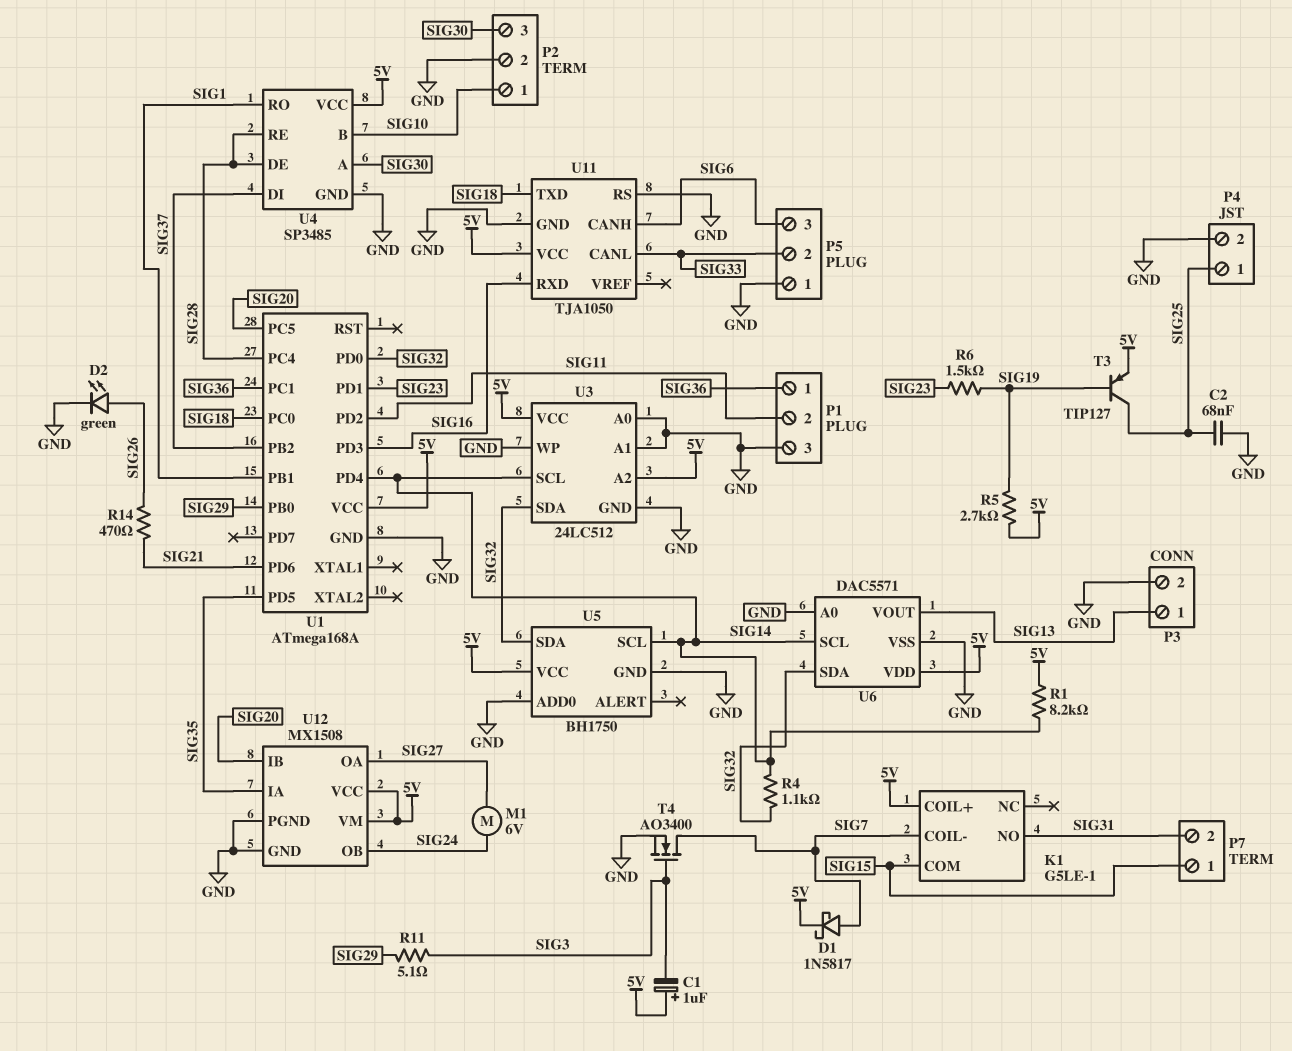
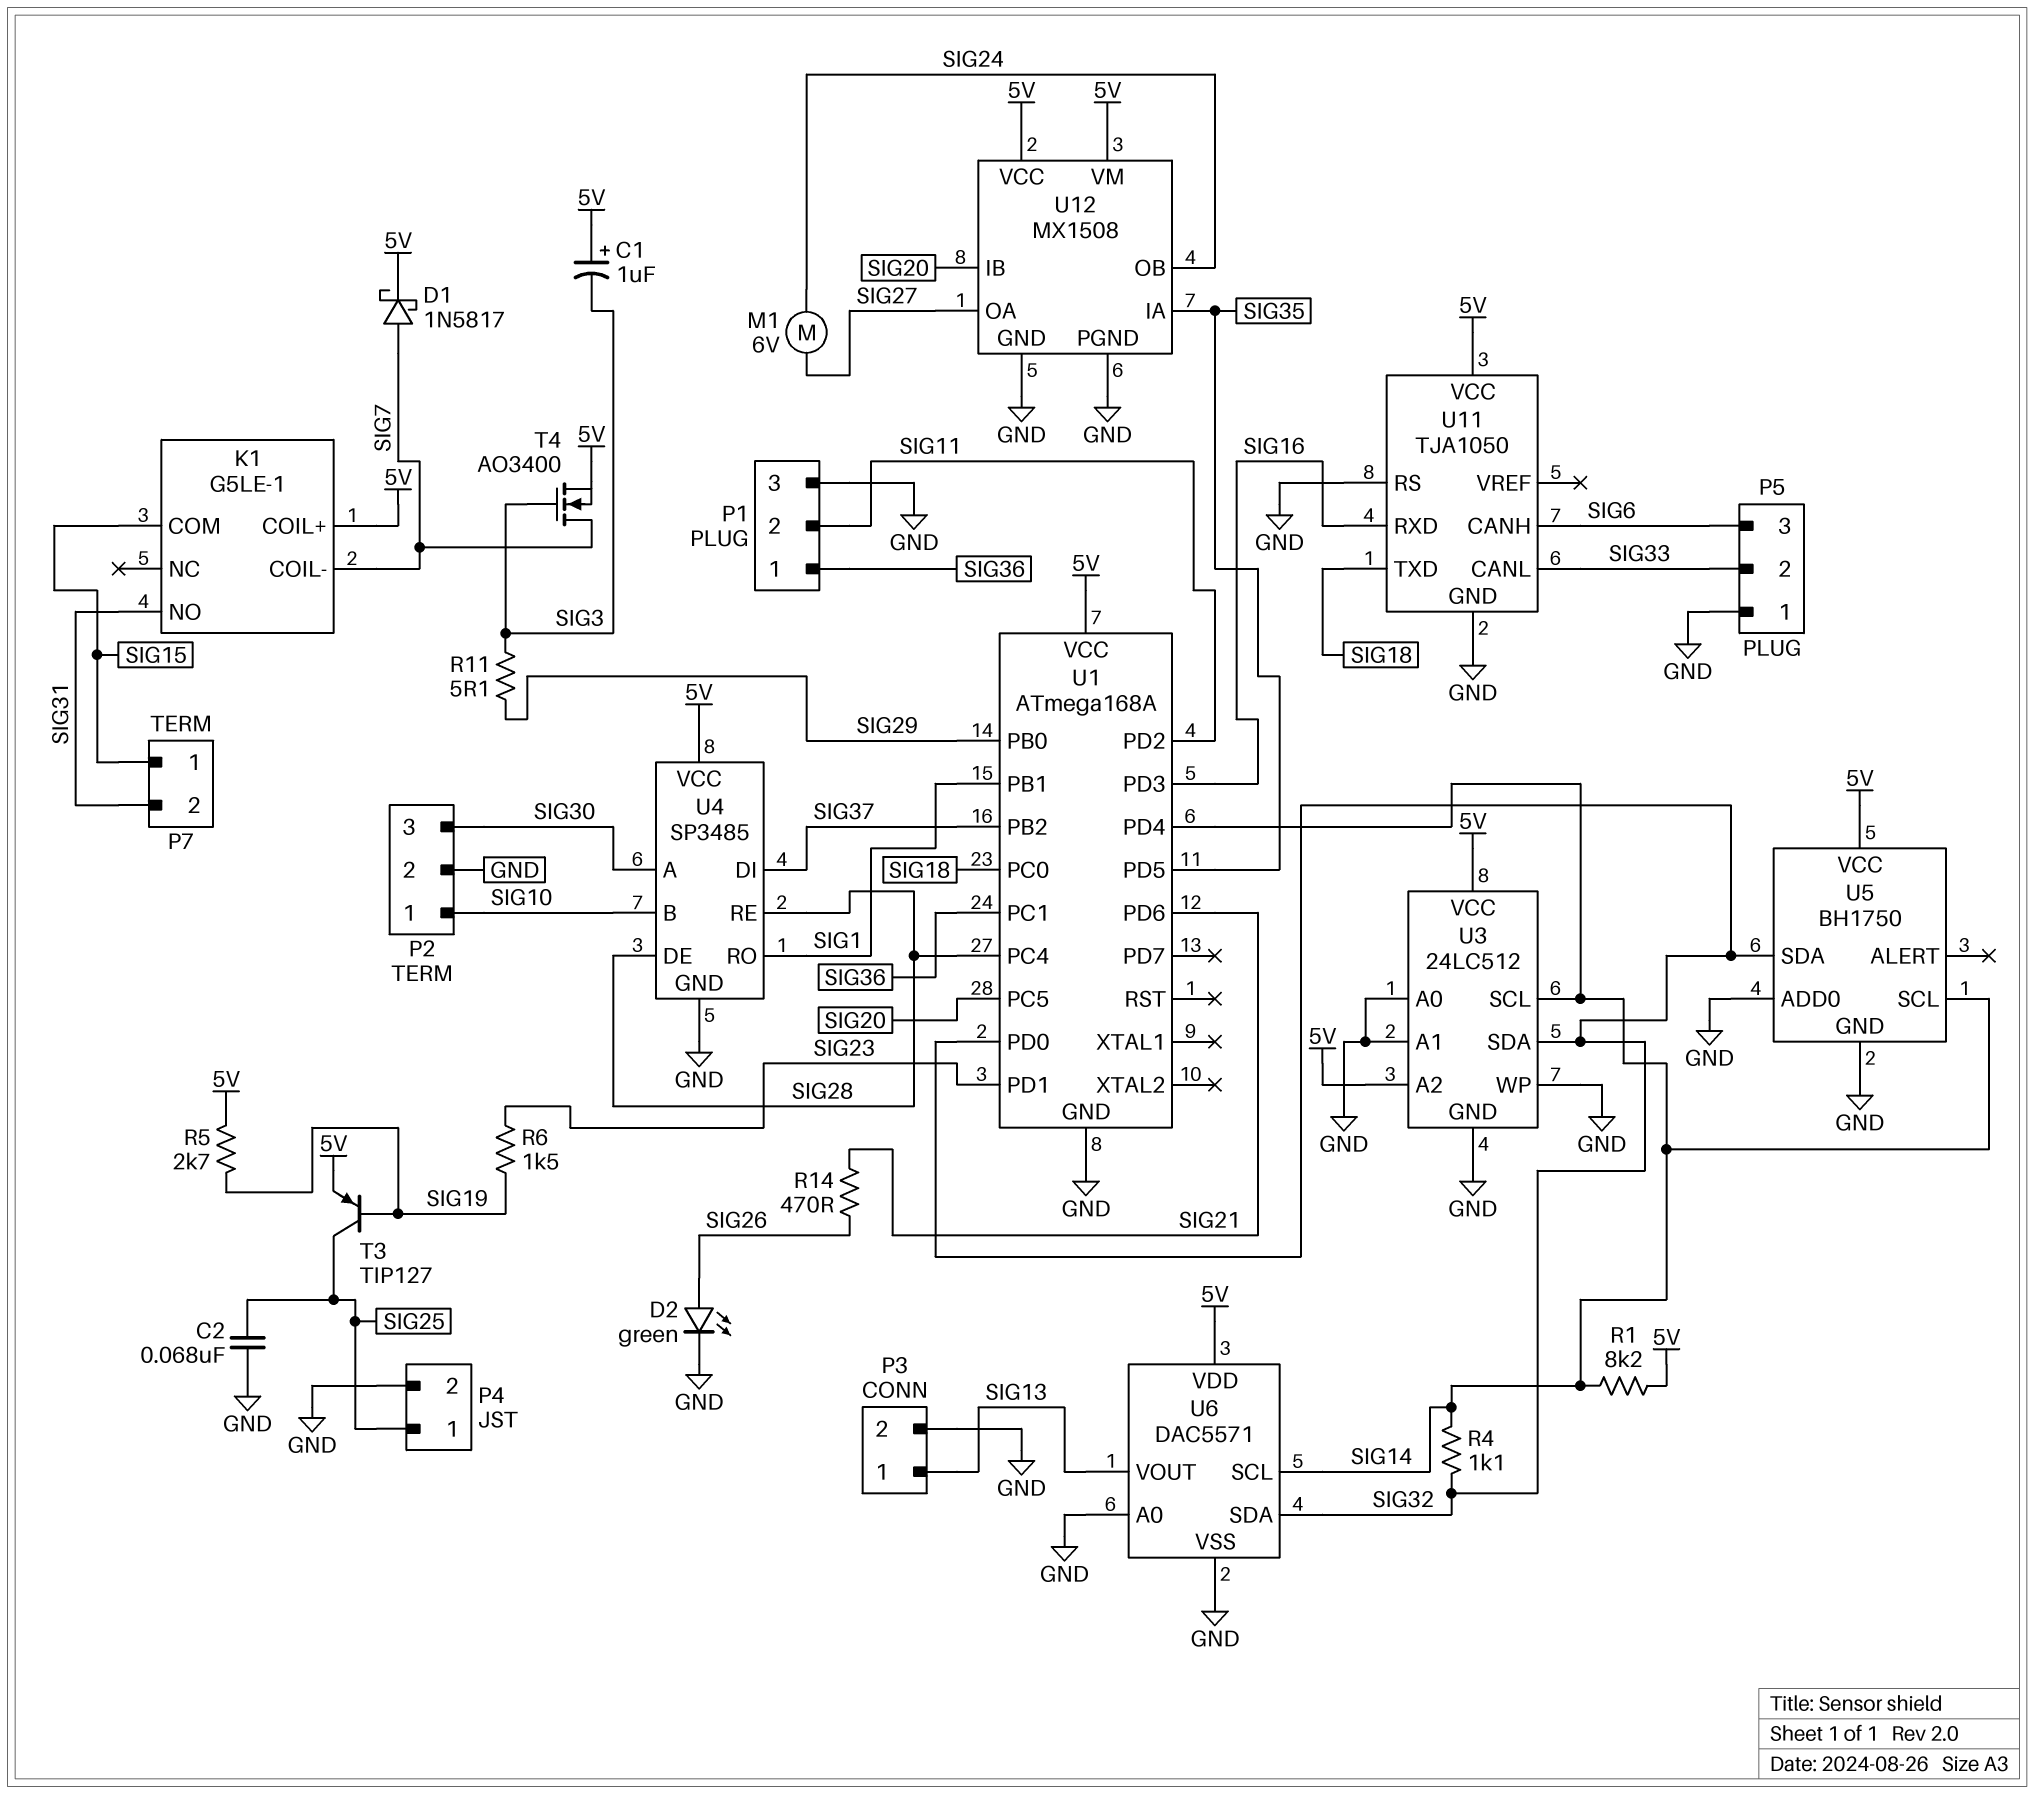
T4: NMOS AO3400 (G SIG3, D SIG7, S GND) -> NMOS AO3400 (G SIG3, D SIG7, S 5V)

